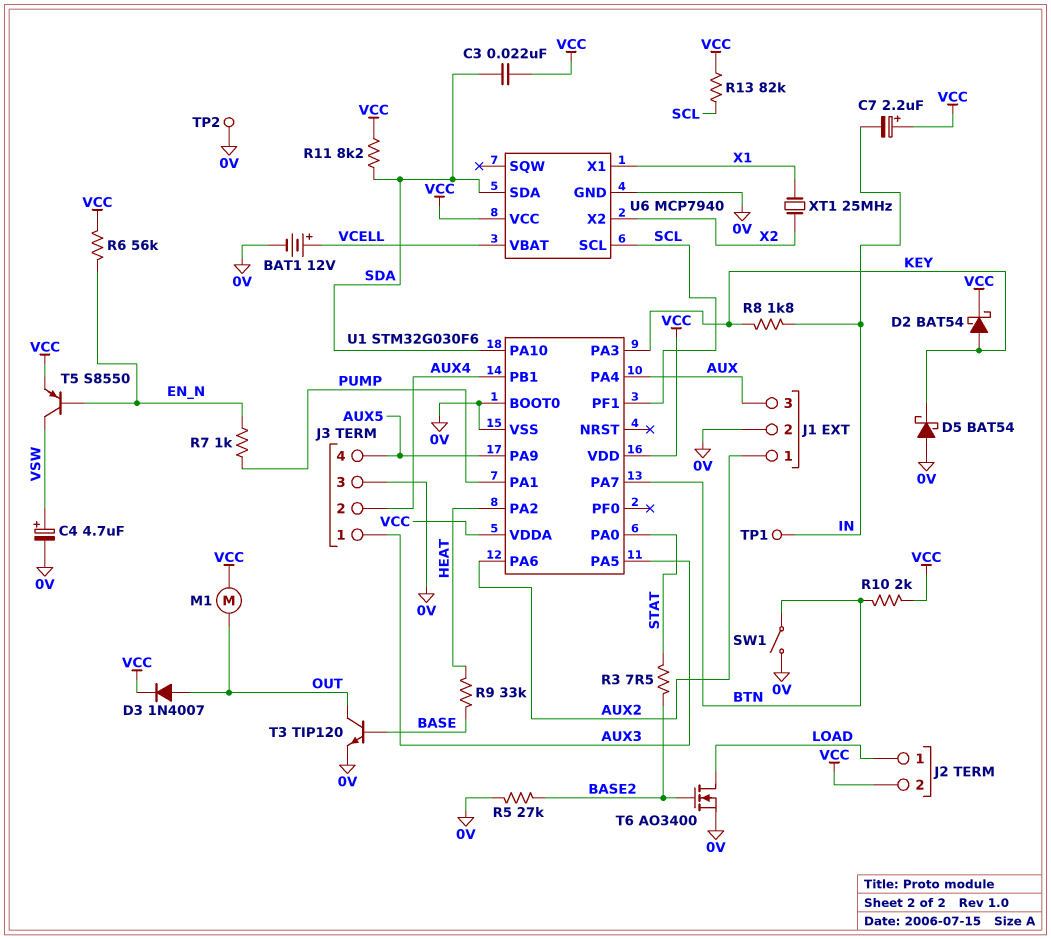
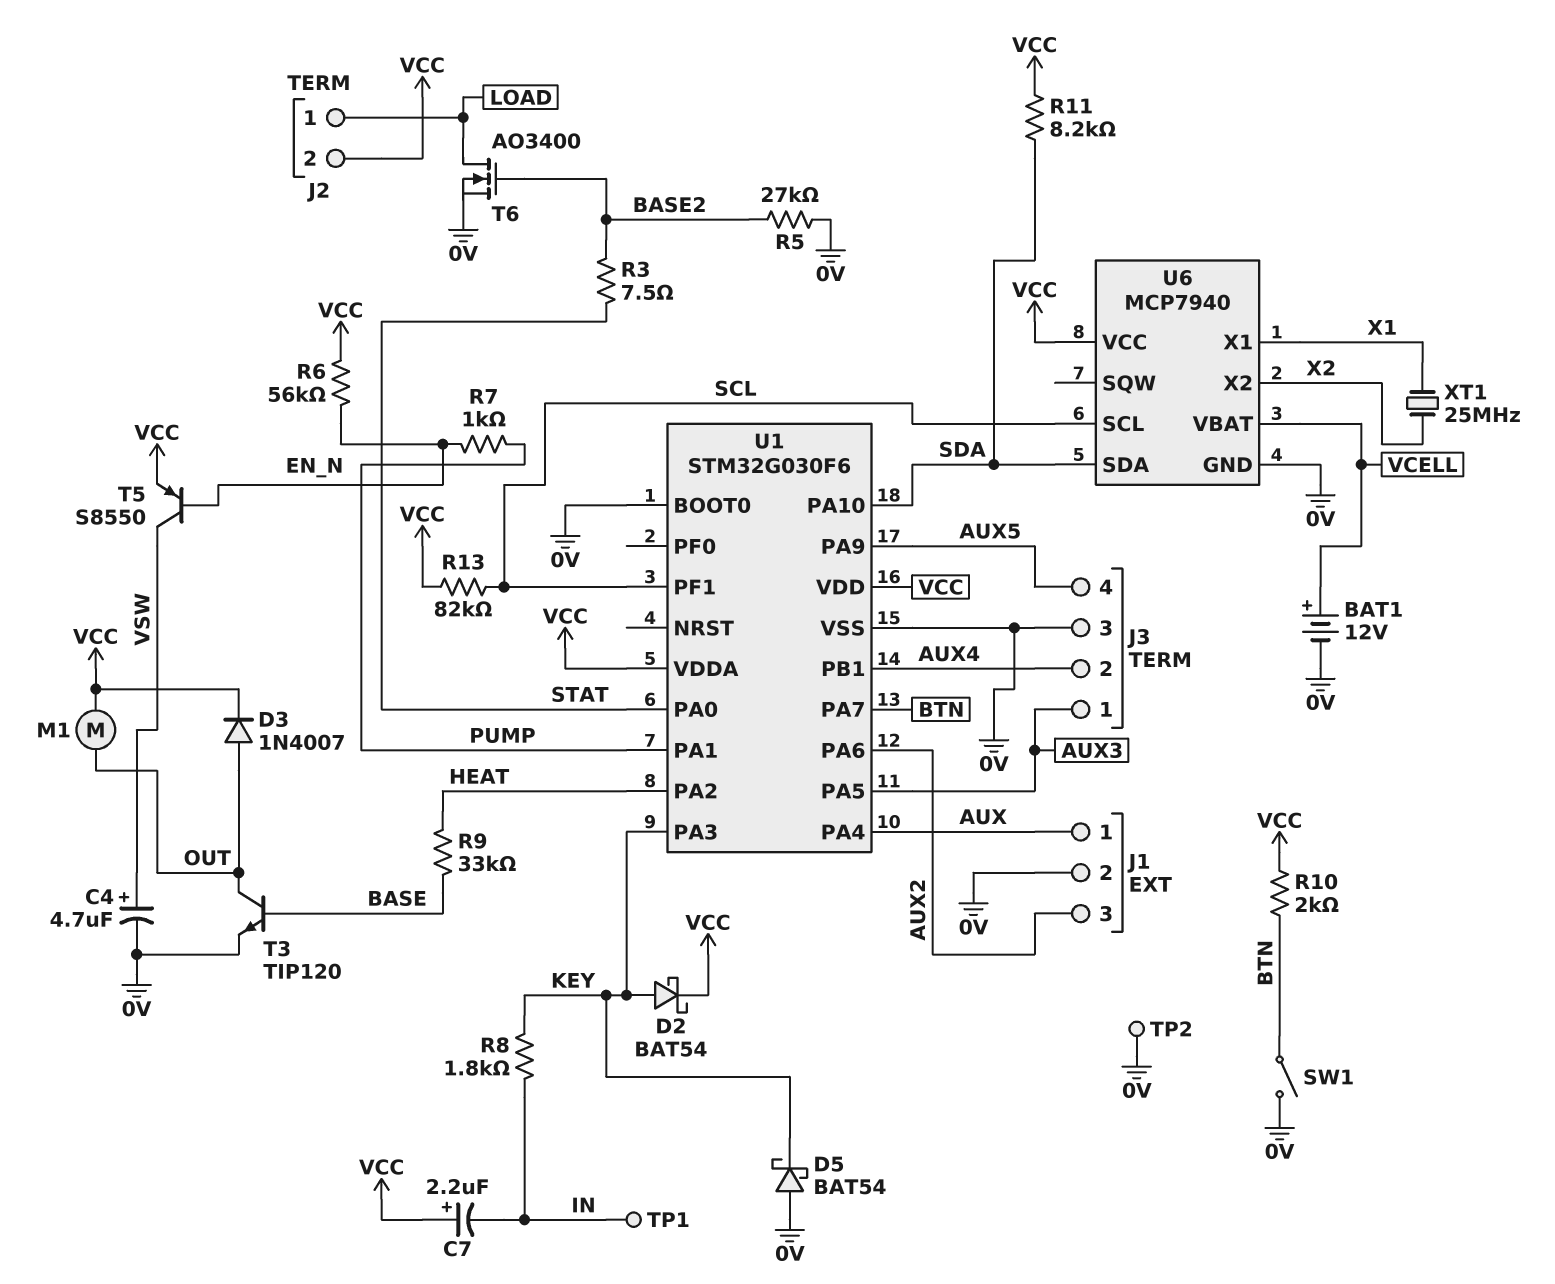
C3: 22nF (SDA, VCC) -> none
J1 pin 1: AUX2 -> AUX
J1 pin 3: AUX -> AUX2

